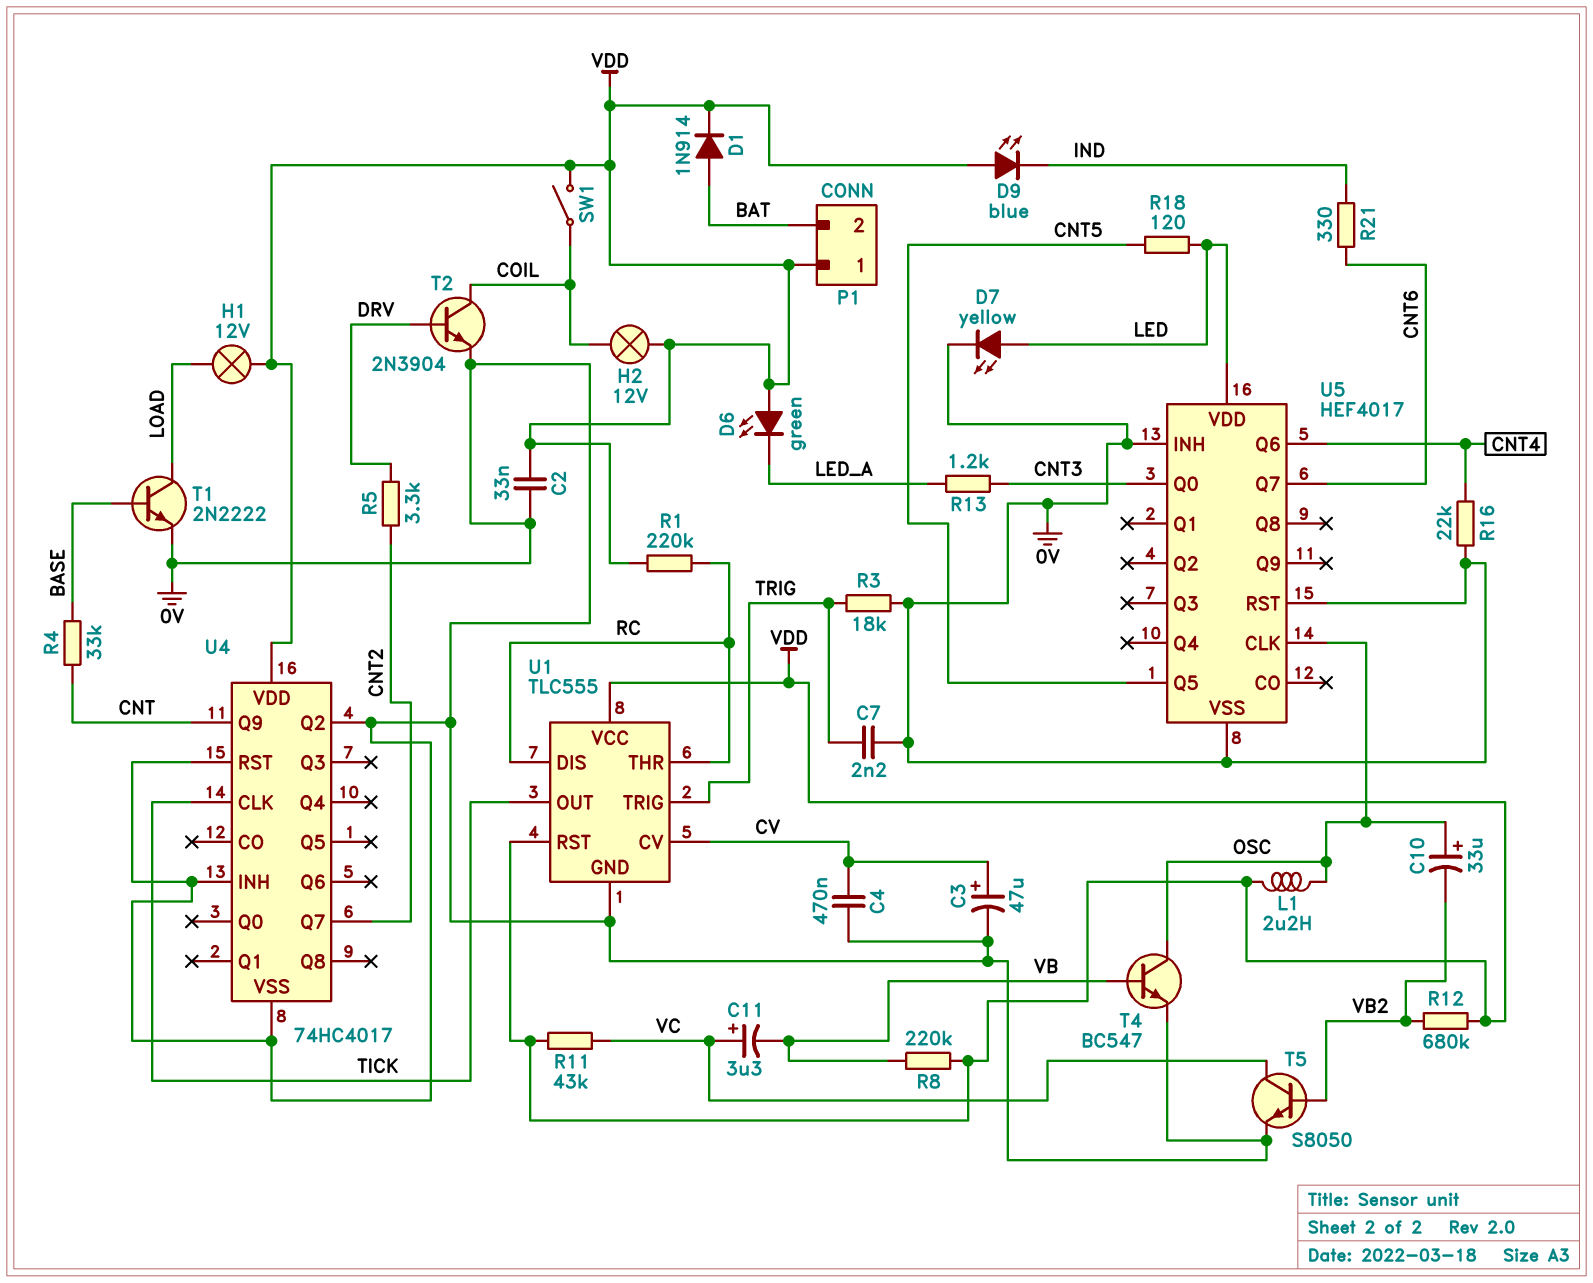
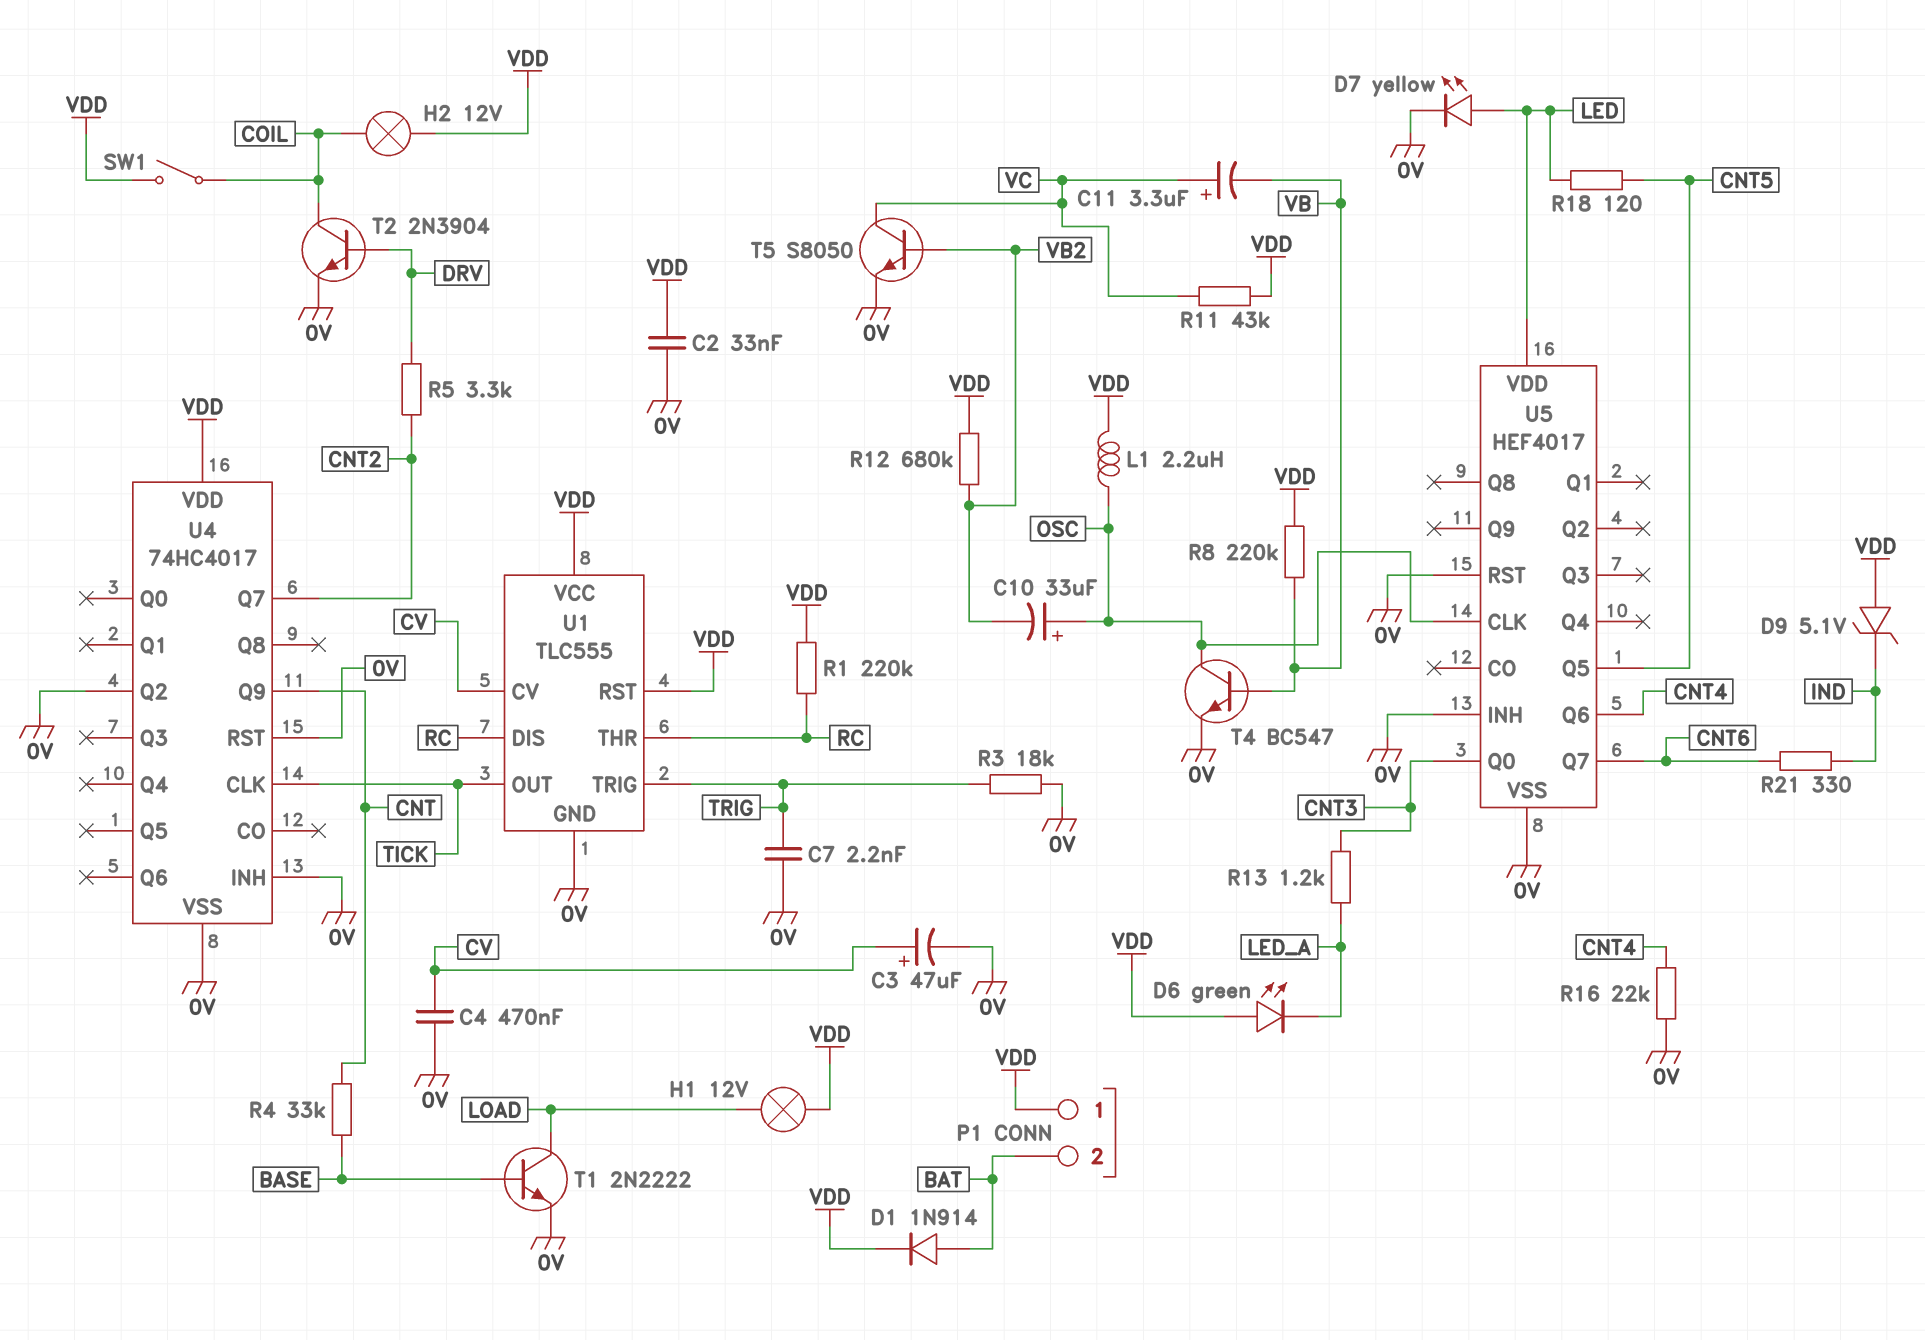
D9: LED blue (A VDD, K IND) -> zener 5.1V (A VDD, K IND)

